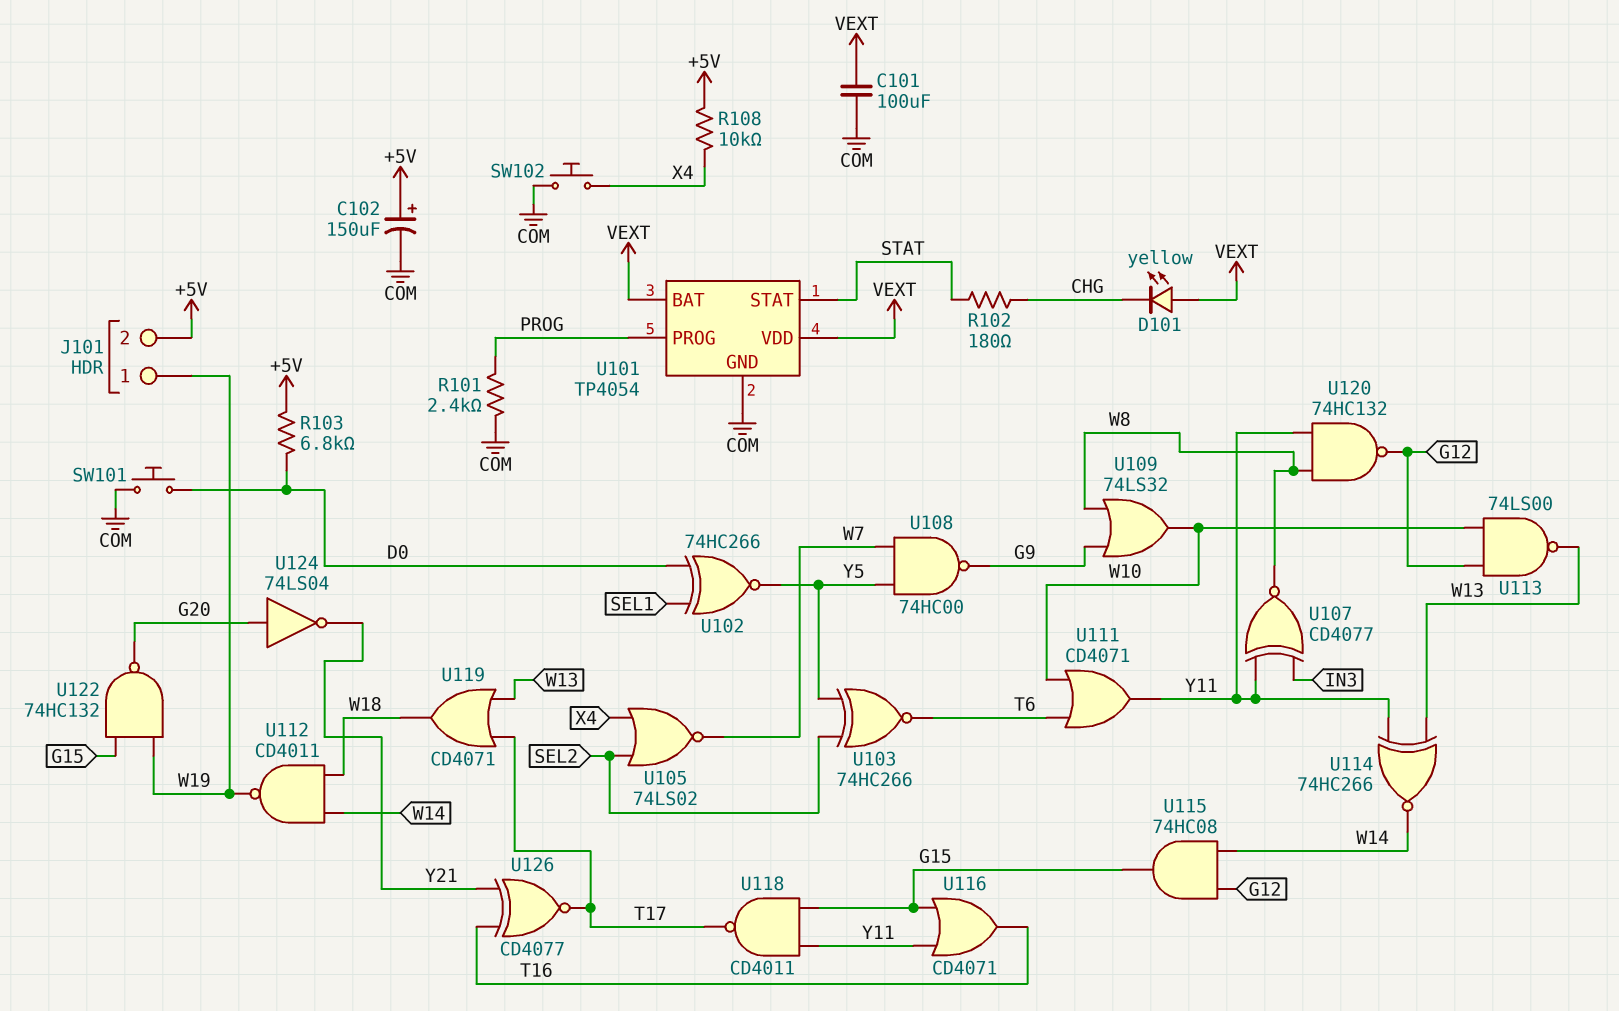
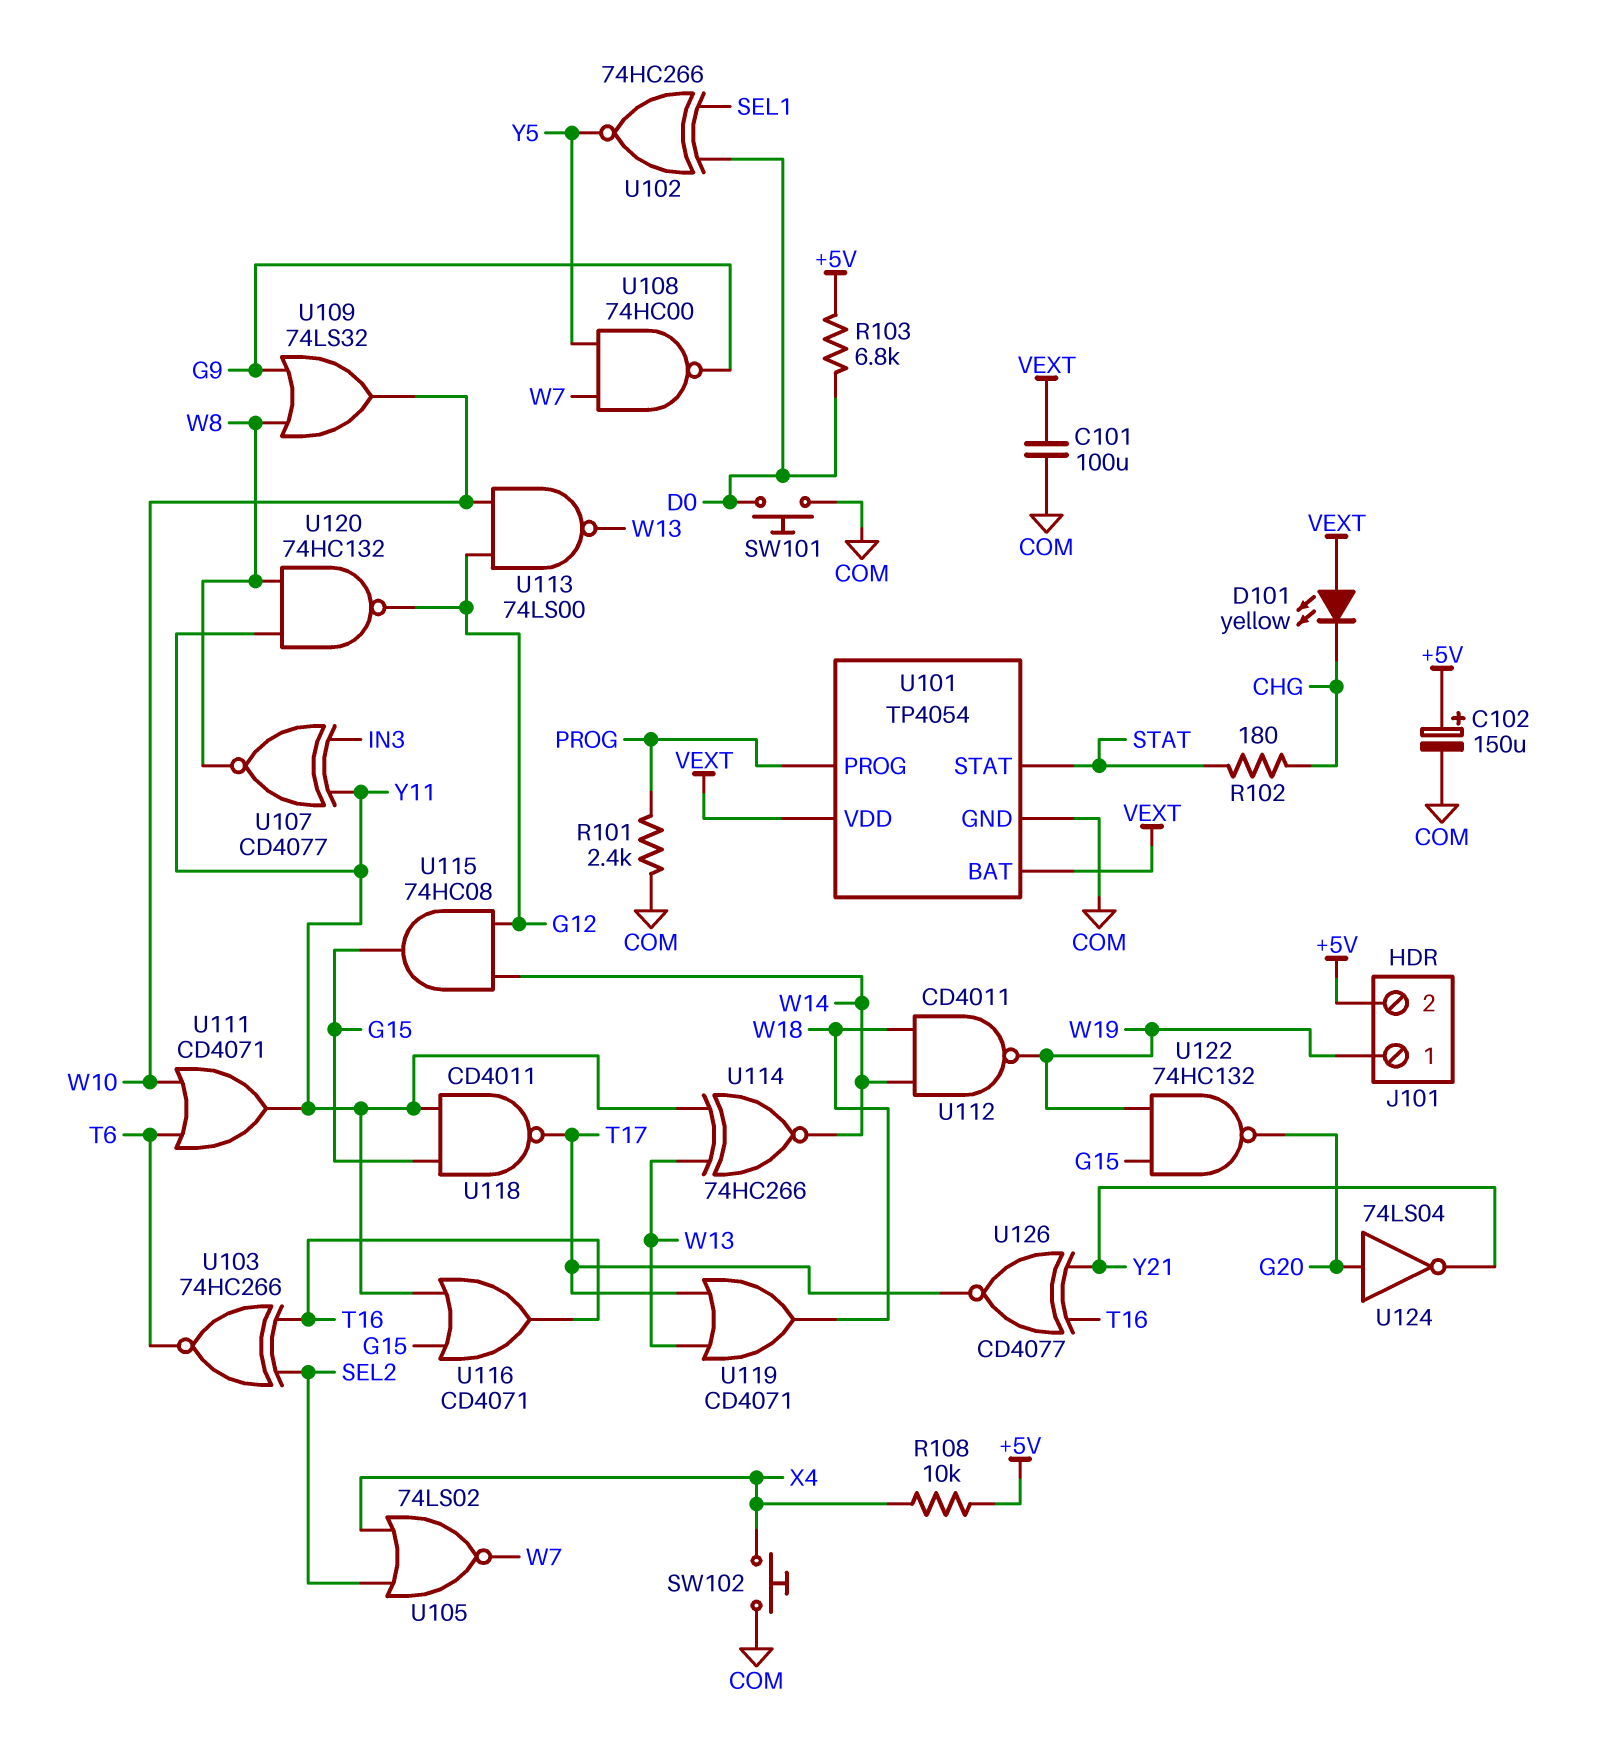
U103: XNOR 74HC266 (in SEL2, in Y5, out T6) -> XNOR 74HC266 (in SEL2, in T16, out T6)

